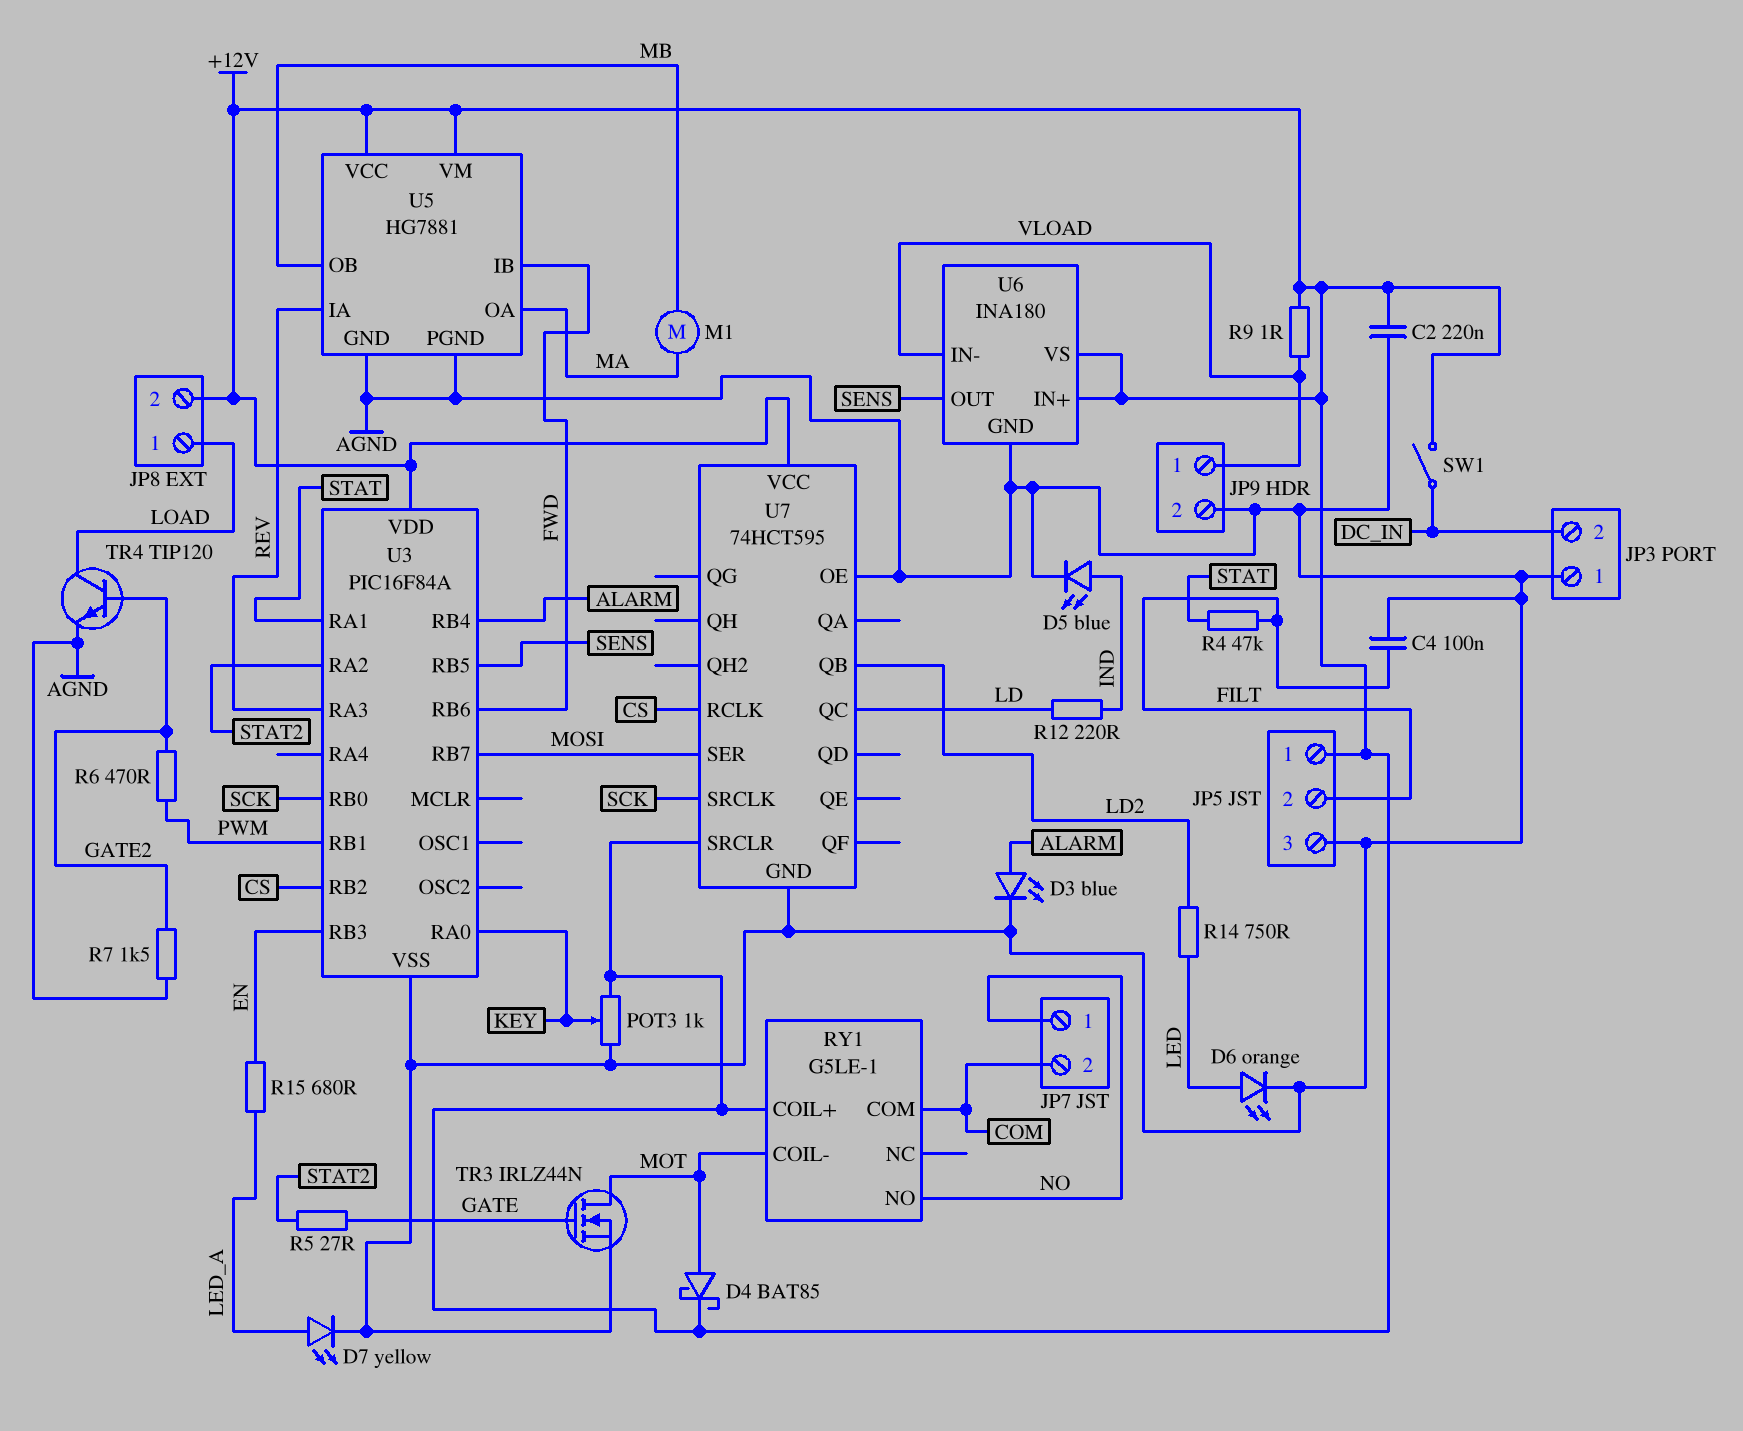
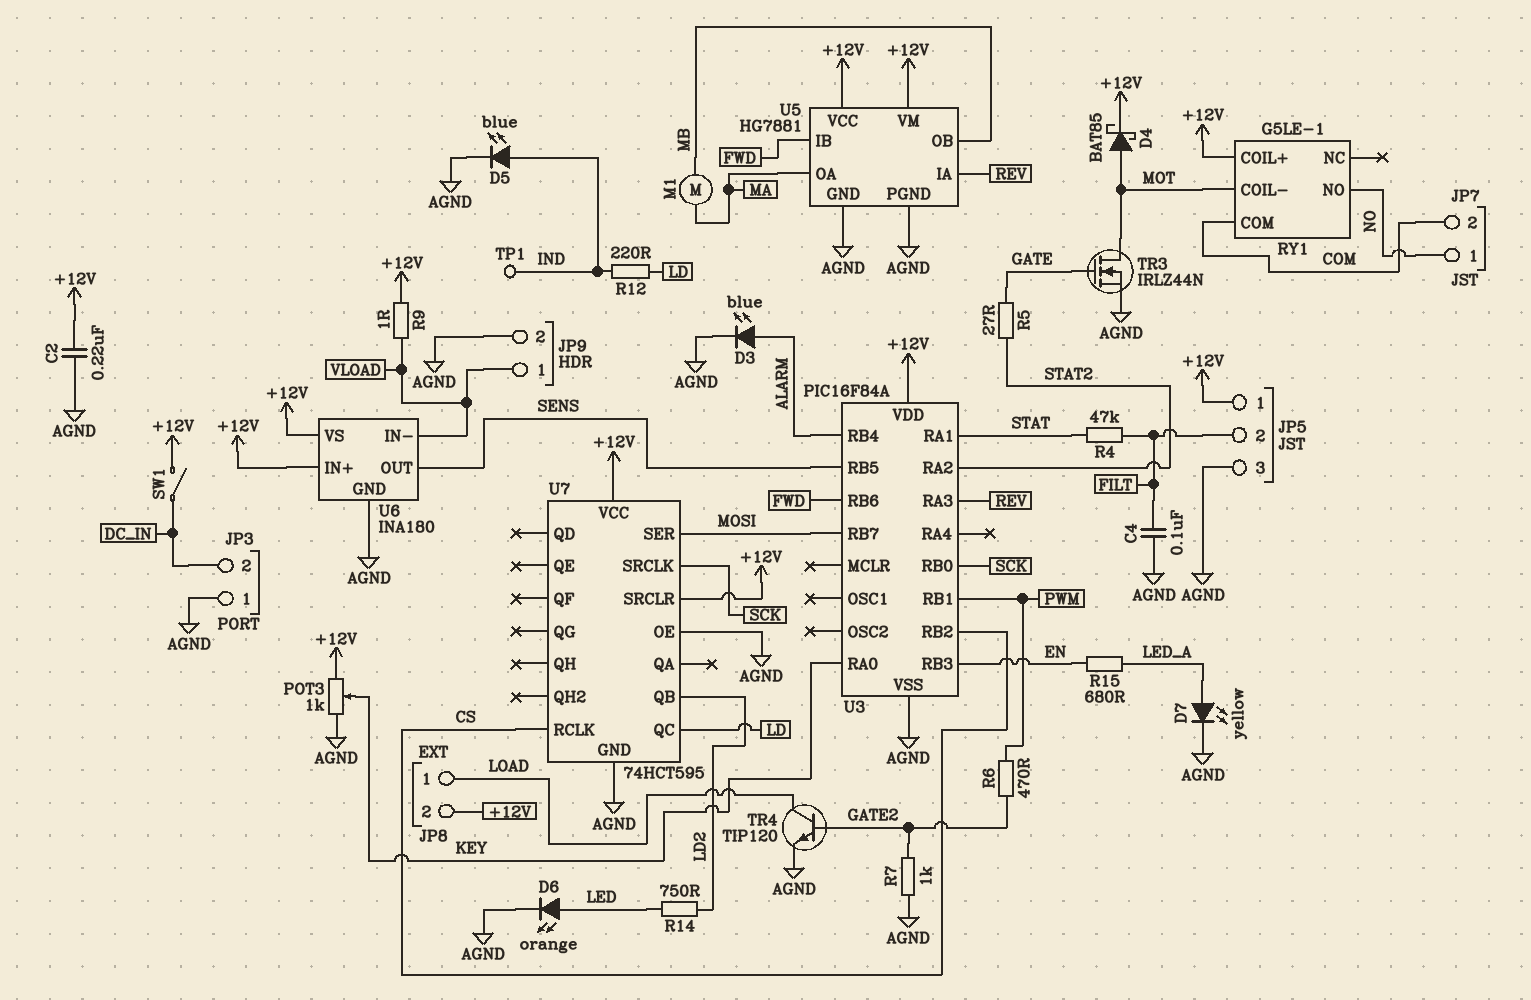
R7: 1.5k (AGND, GATE2) -> 1k (AGND, GATE2)
TP1: none -> test point (IND)

